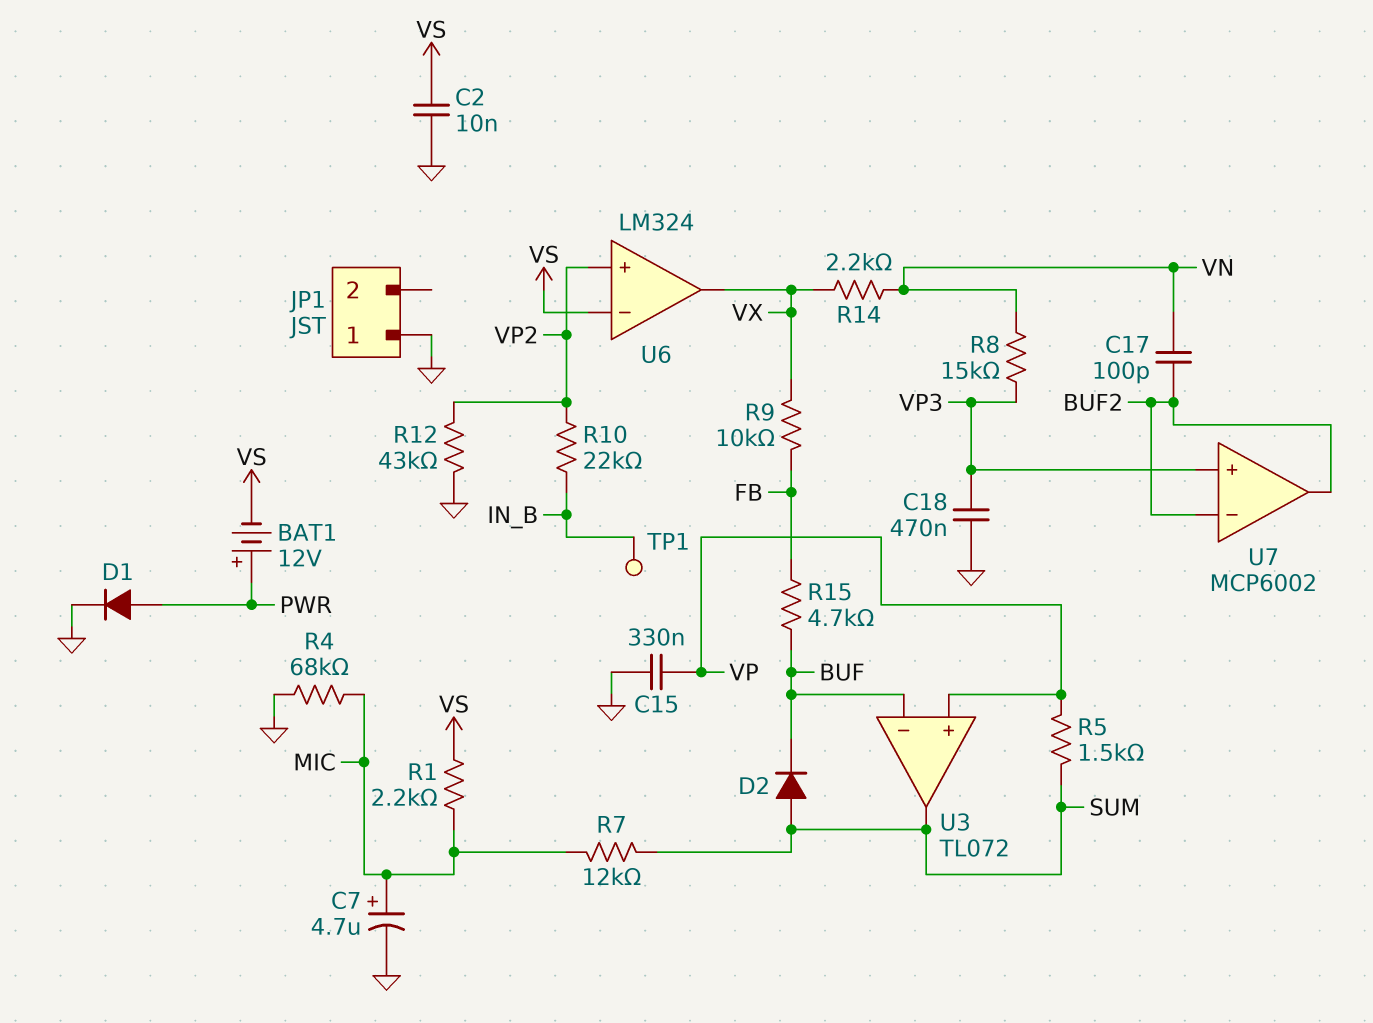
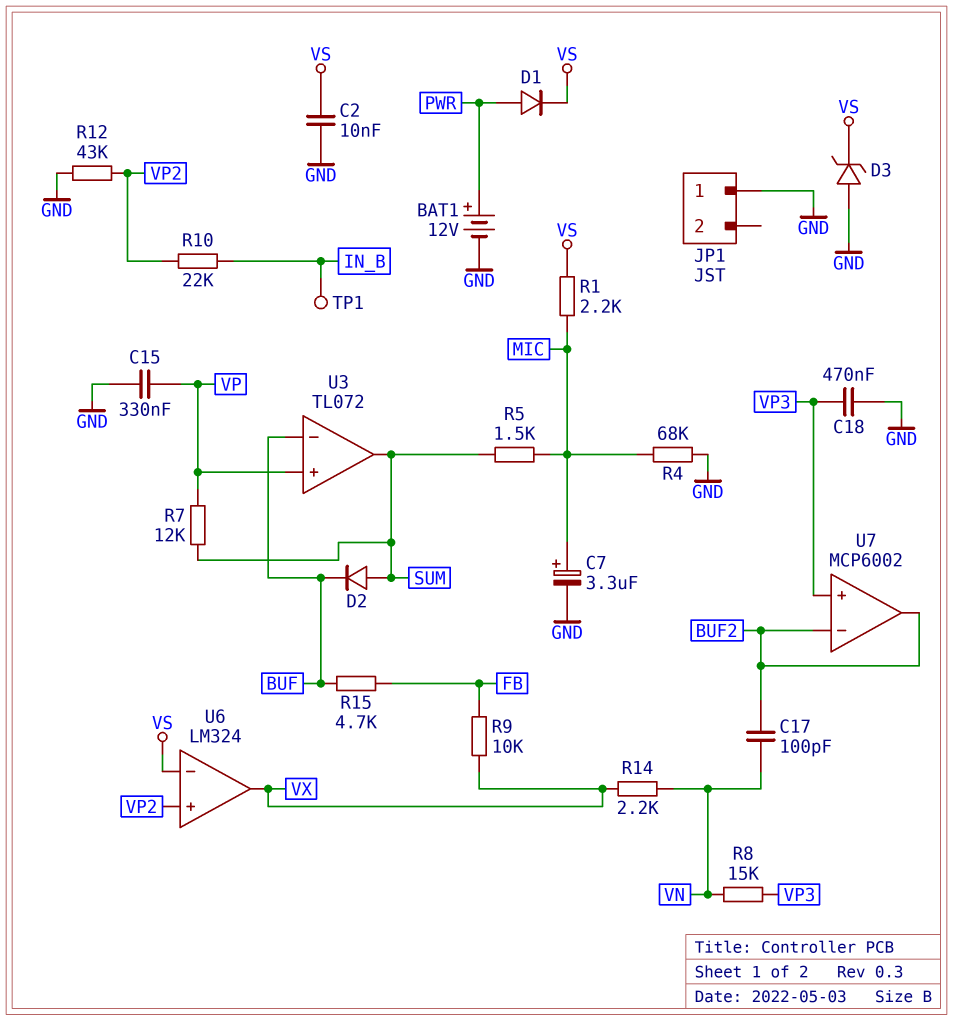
BAT1: 12V (plus PWR, minus VS) -> 12V (plus PWR, minus GND)
C7: 4.7uF (plus MIC, minus GND) -> 3.3uF (plus MIC, minus GND)
D1: diode (A PWR, K GND) -> diode (A PWR, K VS)
D3: none -> zener (A GND, K VS)
R5: 1.5k (SUM, VP) -> 1.5k (MIC, SUM)
R7: 12k (MIC, SUM) -> 12k (SUM, VP)

